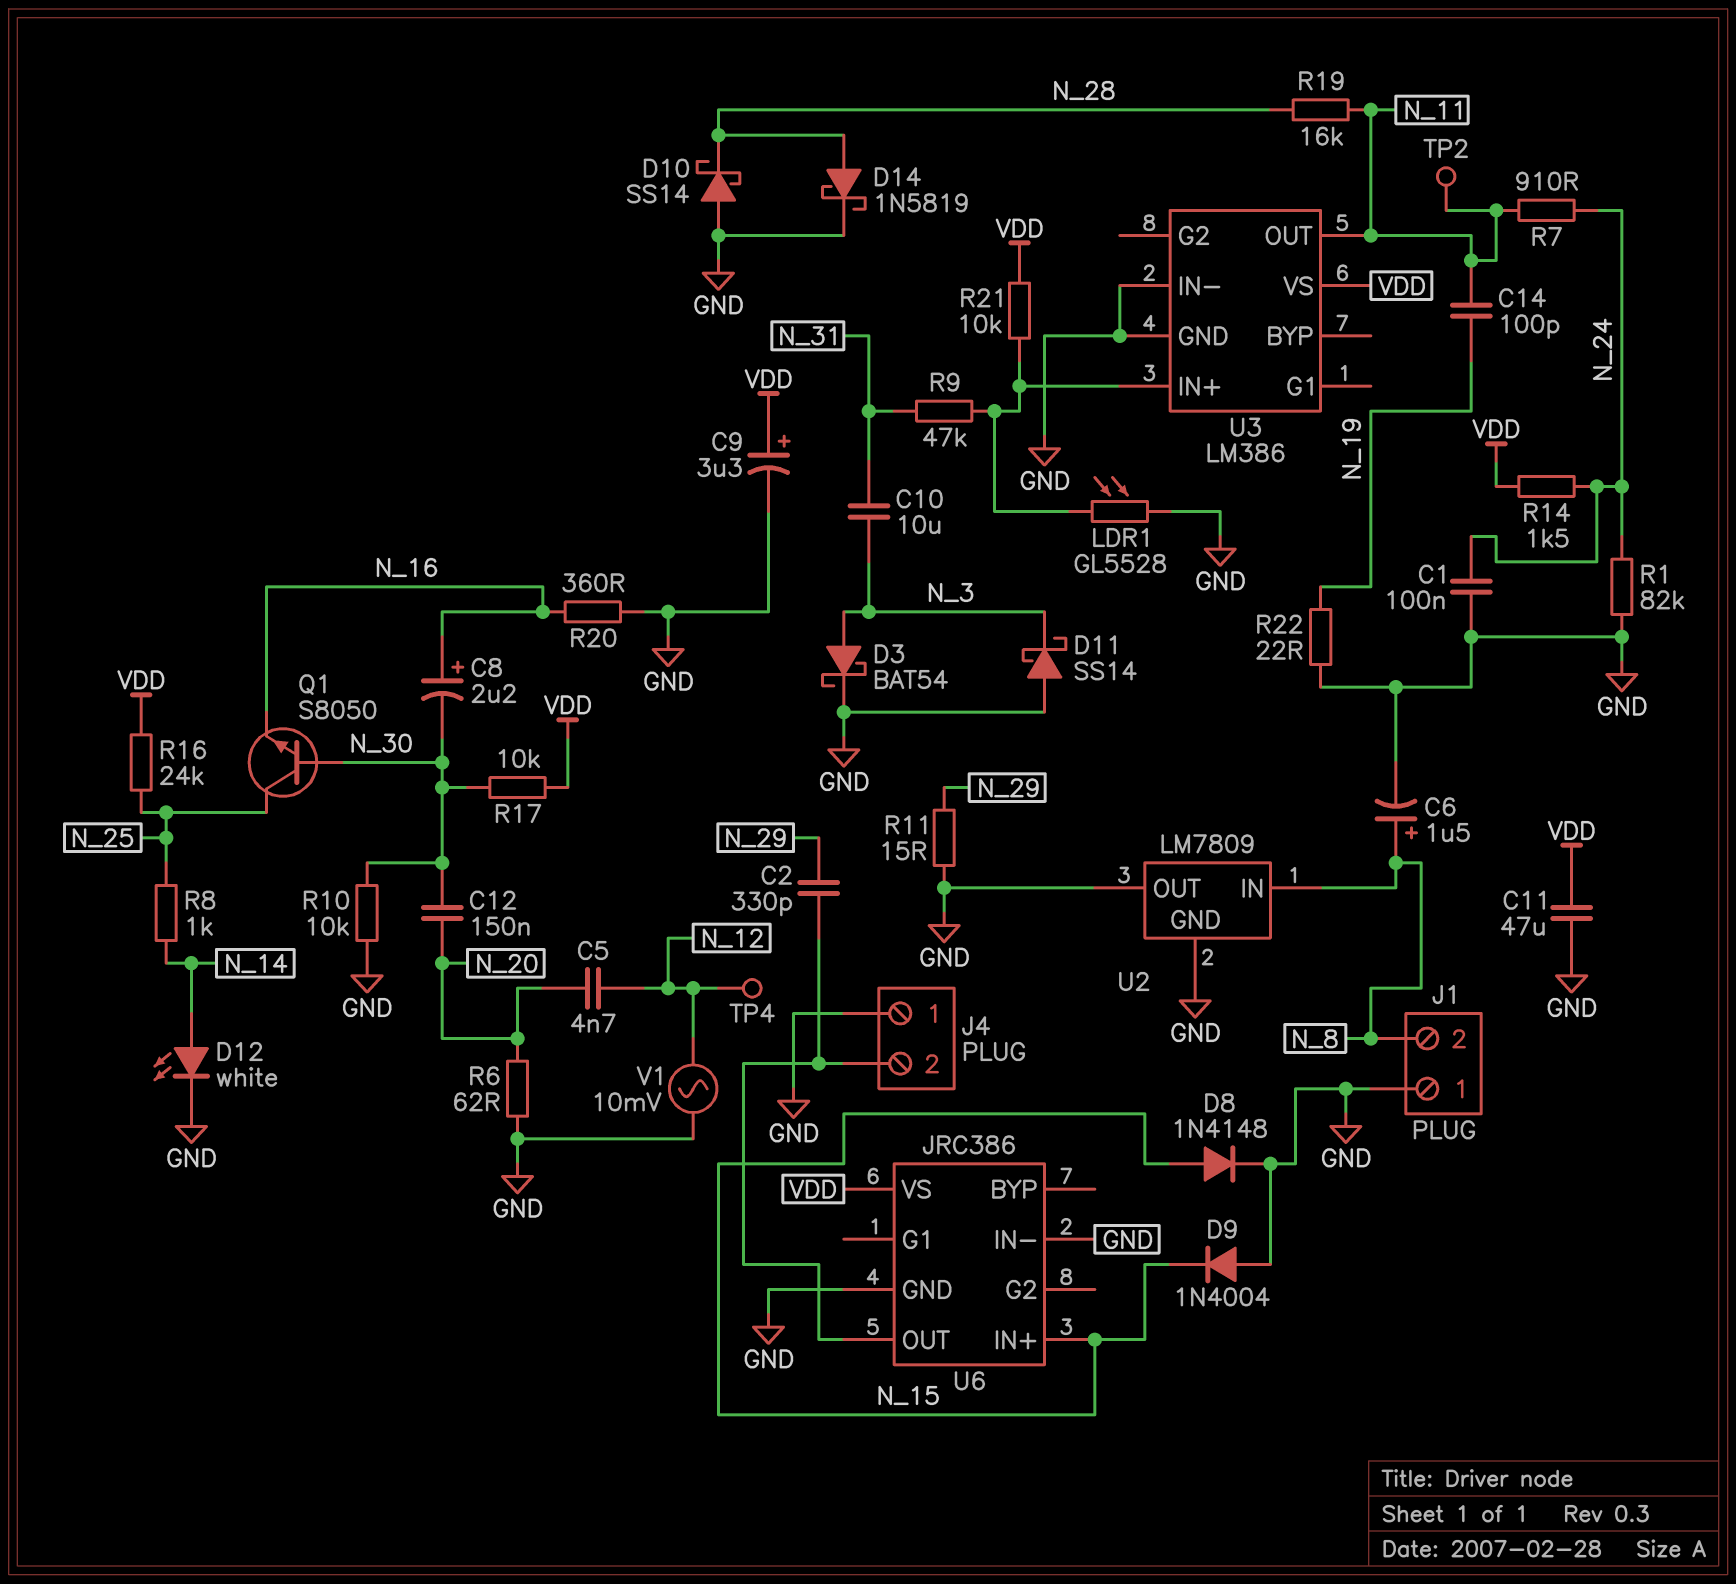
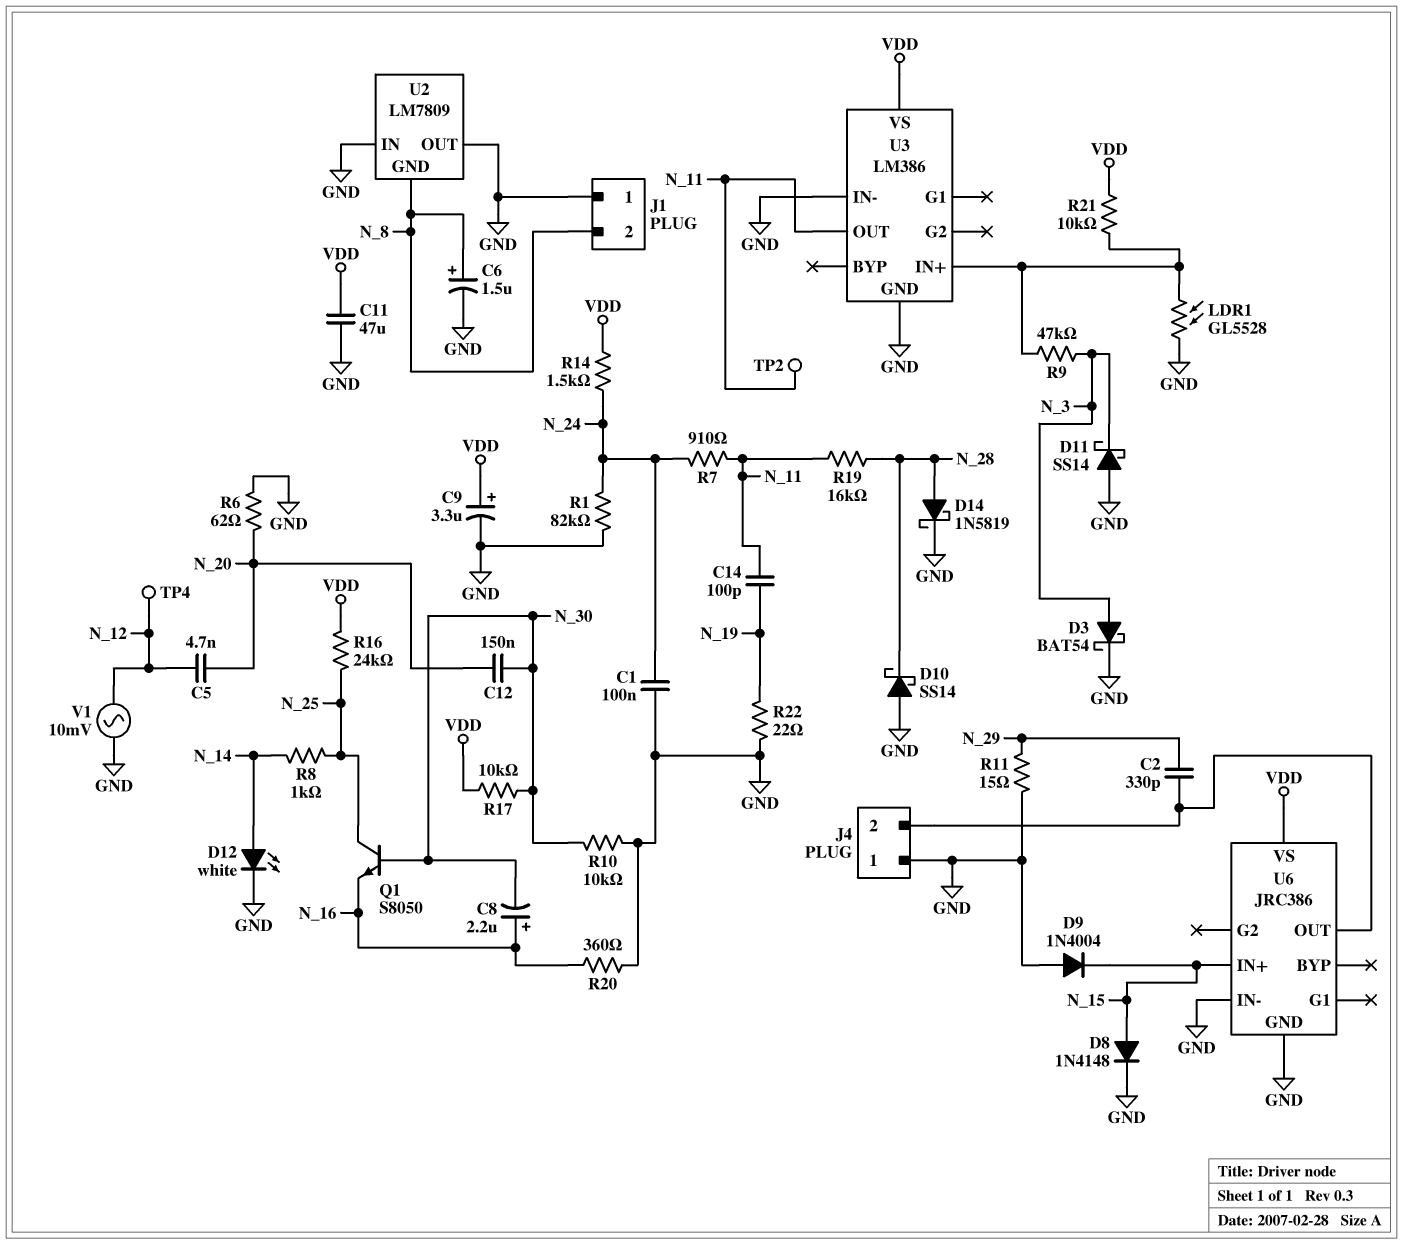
C10: 10uF (N_3, N_31) -> none
R9: 47k (N_31, U3/IN+) -> 47k (N_3, U3/IN+)
U2 pin GND: GND -> N_8
U2 pin IN: N_8 -> GND

